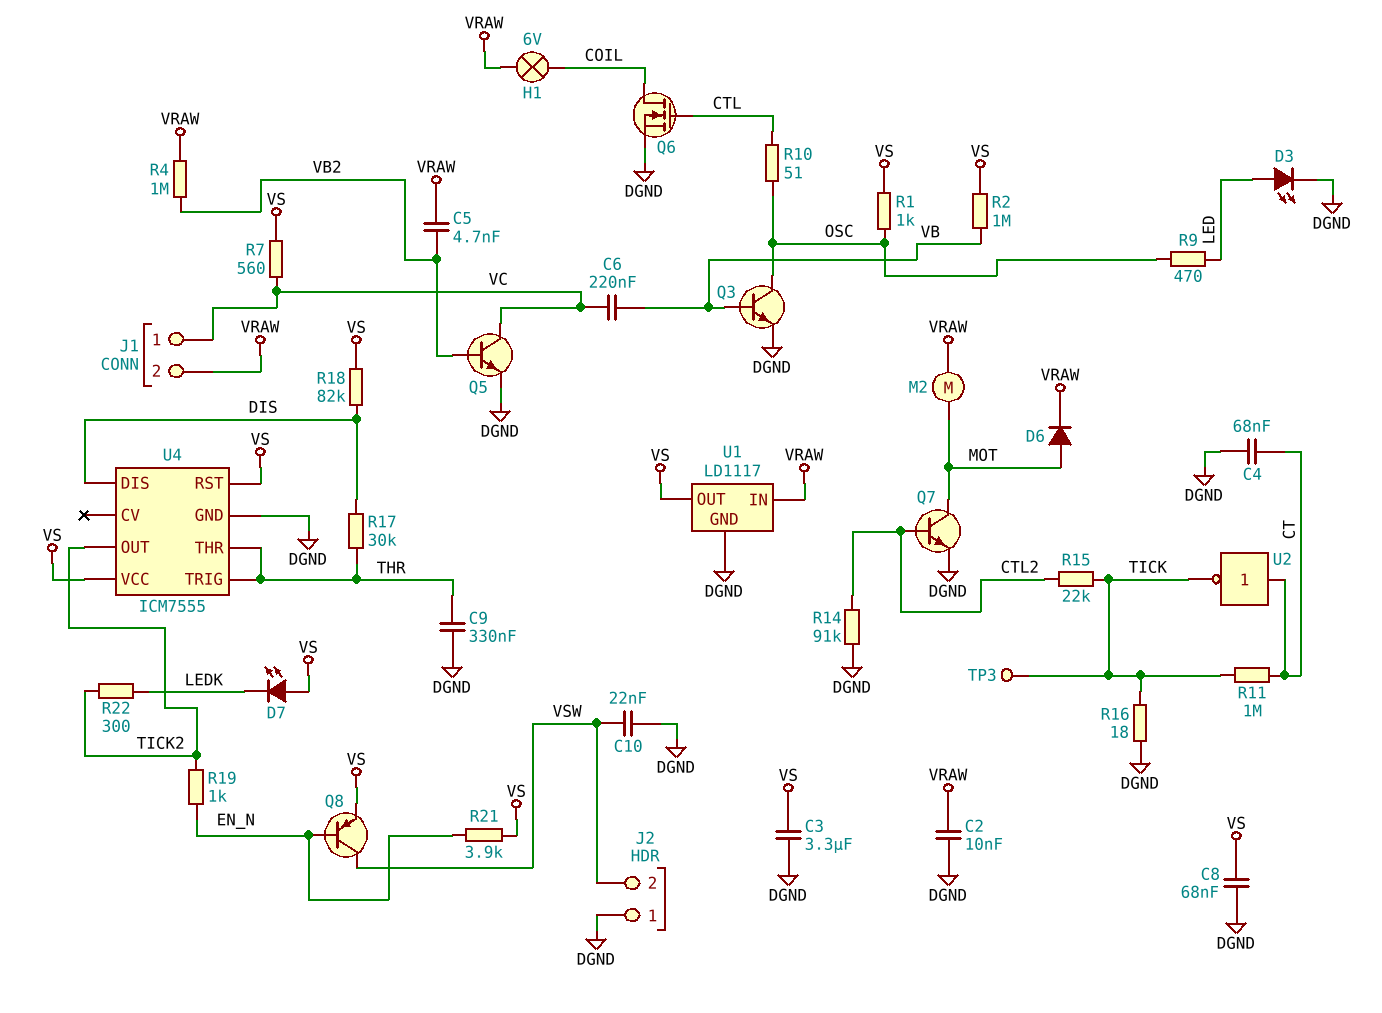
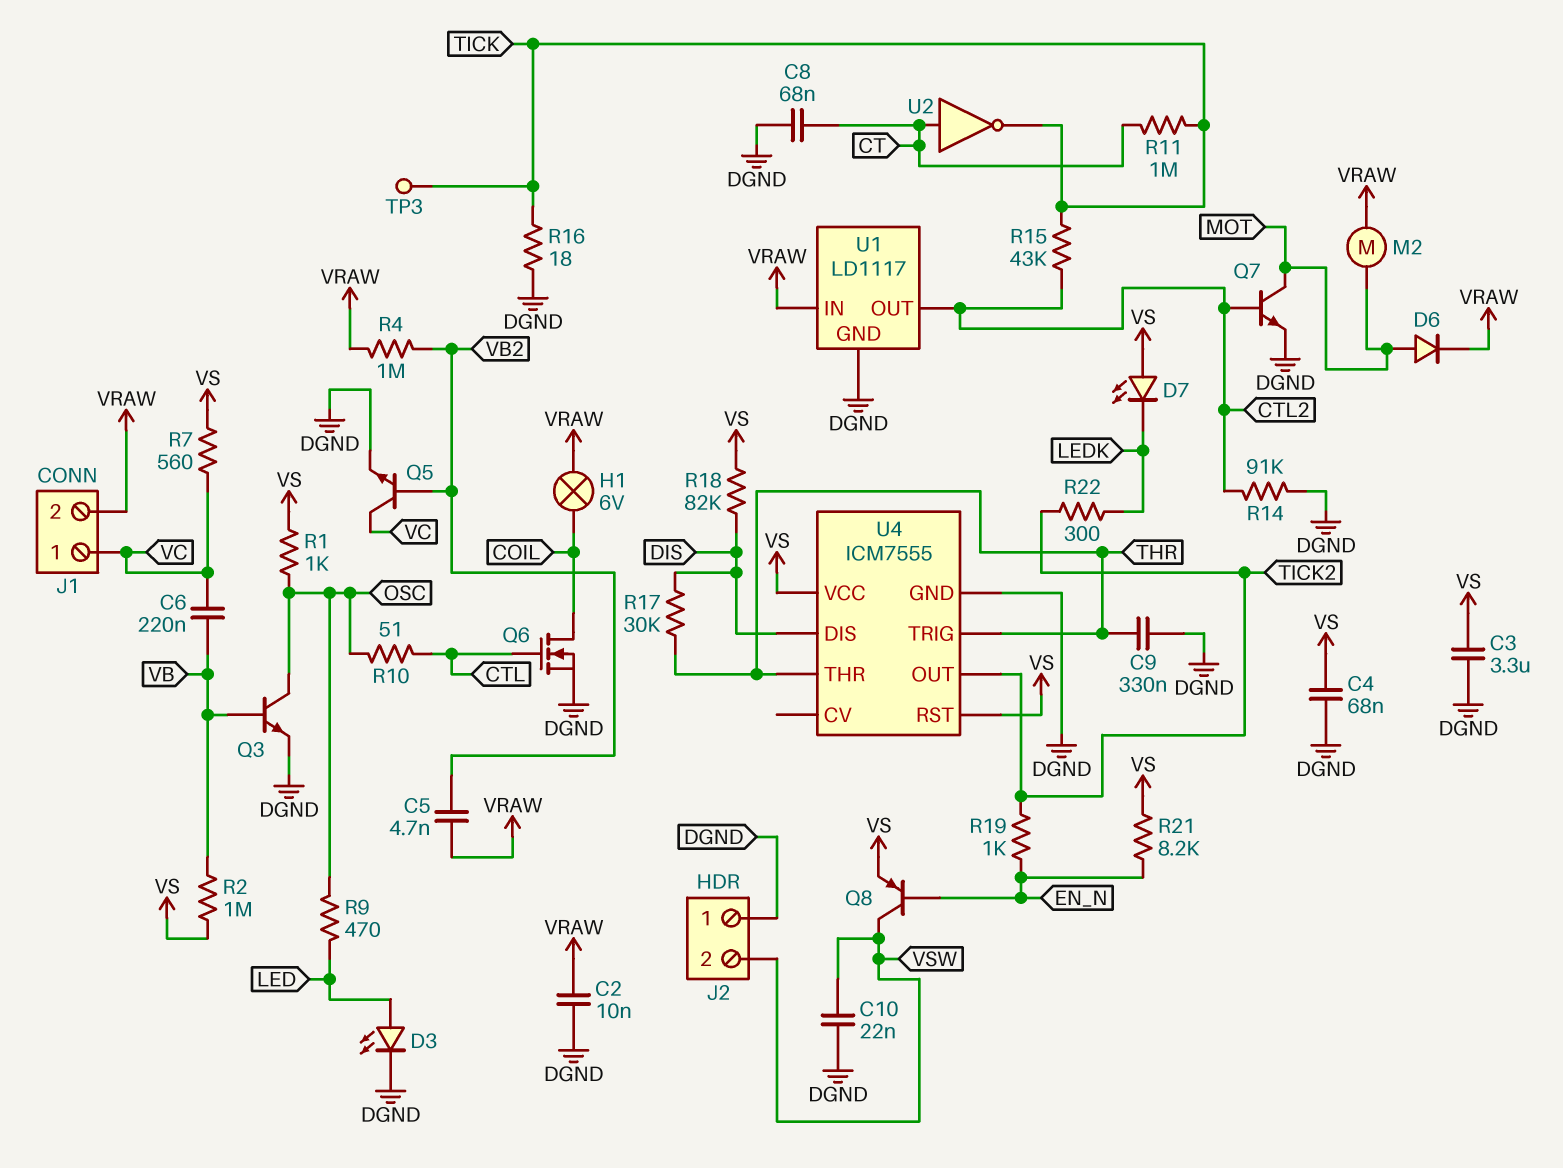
C4: 68nF (CT, DGND) -> 68nF (DGND, VS)
C8: 68nF (DGND, VS) -> 68nF (CT, DGND)
R15: 22k (CTL2, TICK) -> 43k (CTL2, TICK)
R21: 3.9k (EN_N, VS) -> 8.2k (EN_N, VS)
U1 pin OUT: VS -> CTL2

